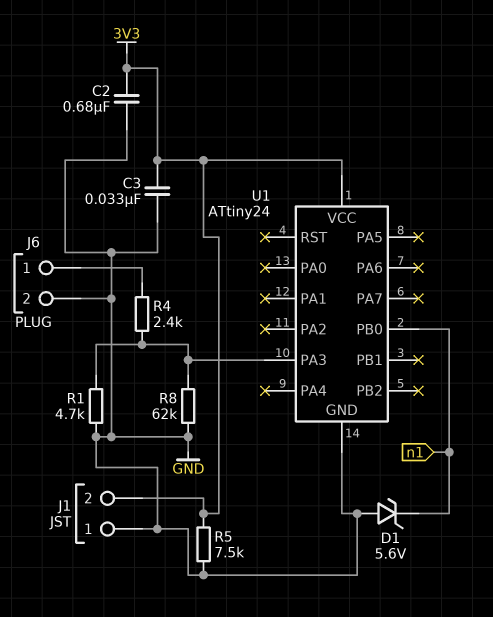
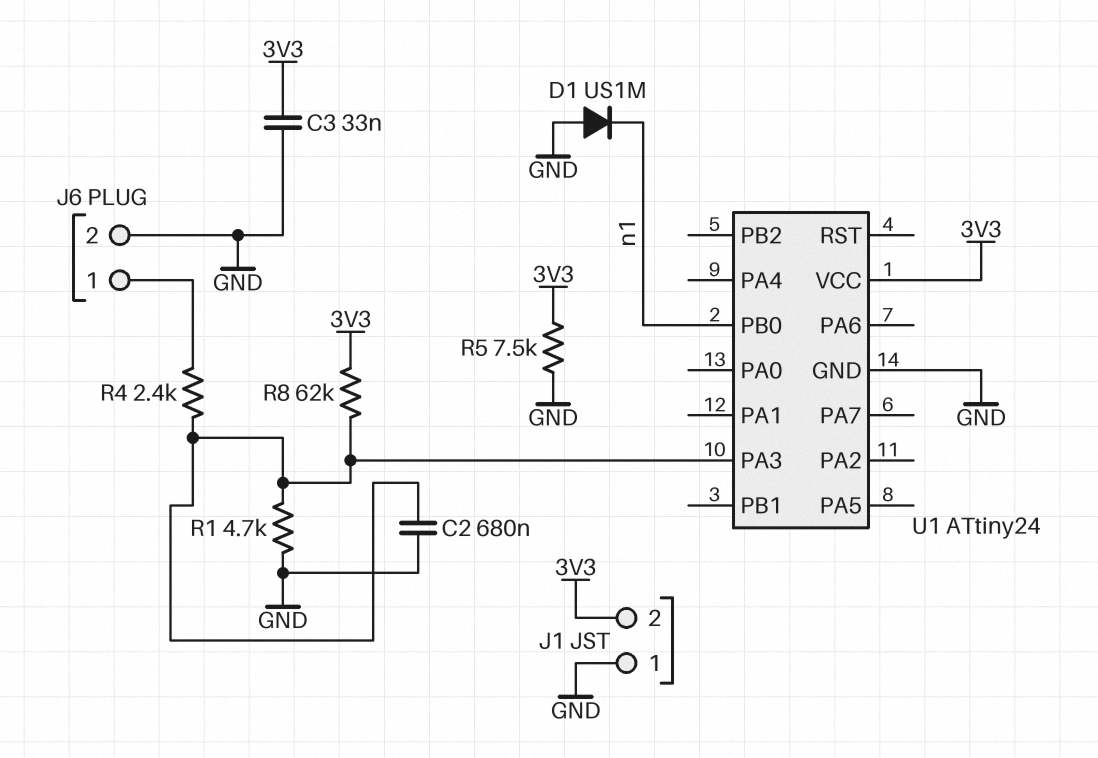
C2: 680nF (3V3, GND) -> 680nF (GND, U1/PA3)
D1: zener 5.6V (A GND, K n1) -> diode US1M (A GND, K n1)
R8: 62k (GND, U1/PA3) -> 62k (3V3, U1/PA3)

